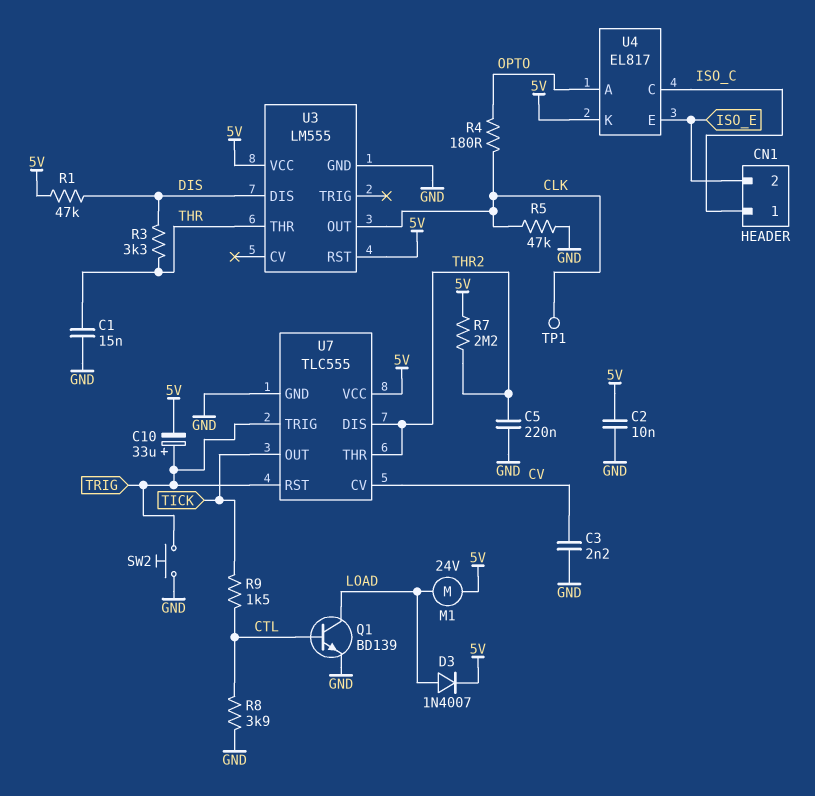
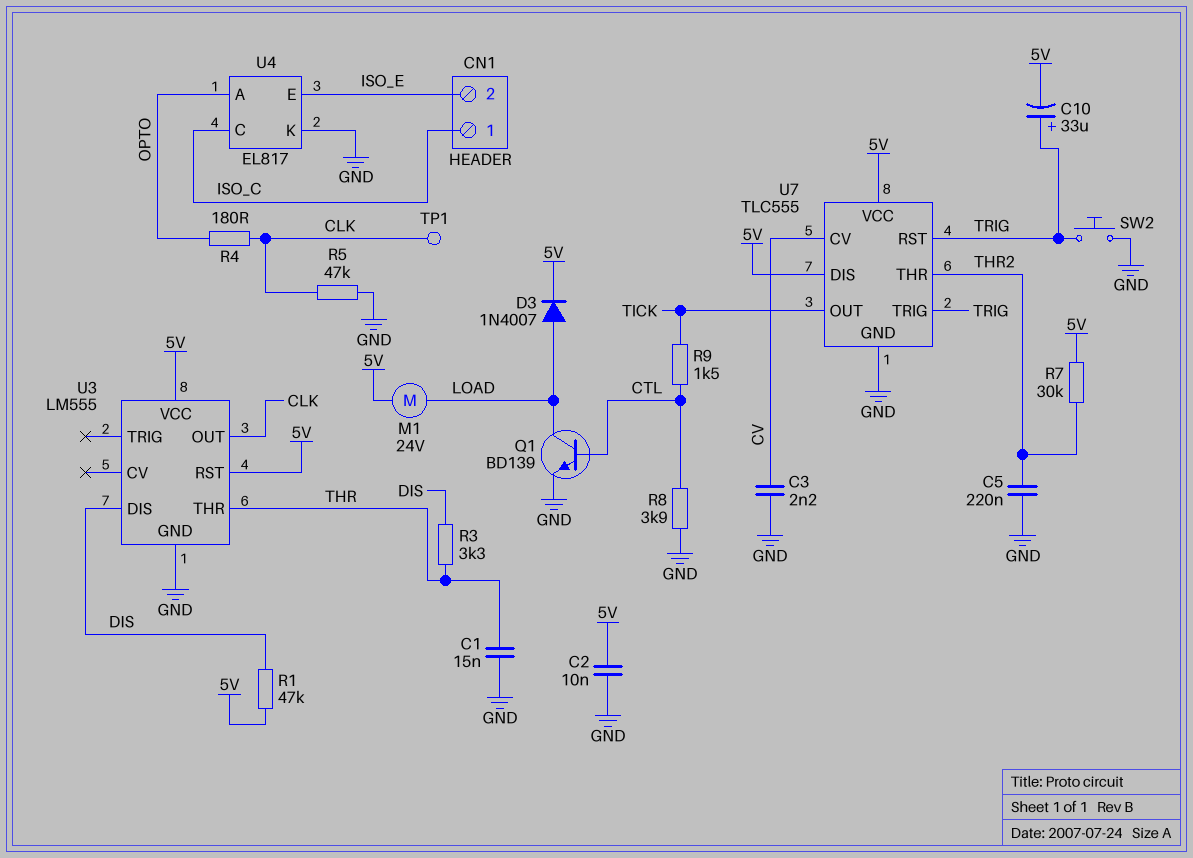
R7: 2.2M (5V, THR2) -> 30k (5V, THR2)
U4 pin K: 5V -> GND
U7 pin DIS: THR2 -> 5V

